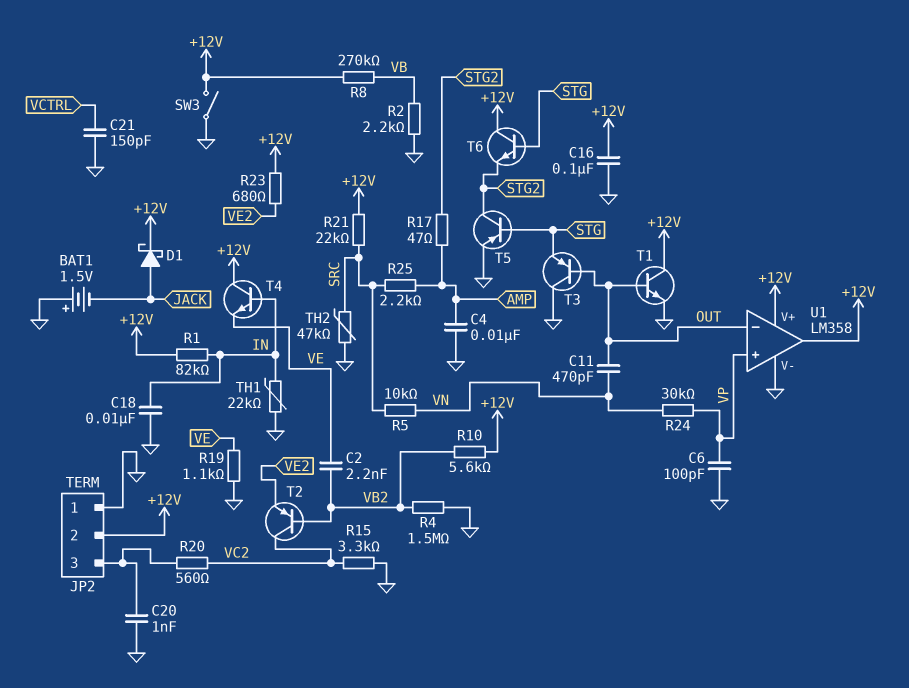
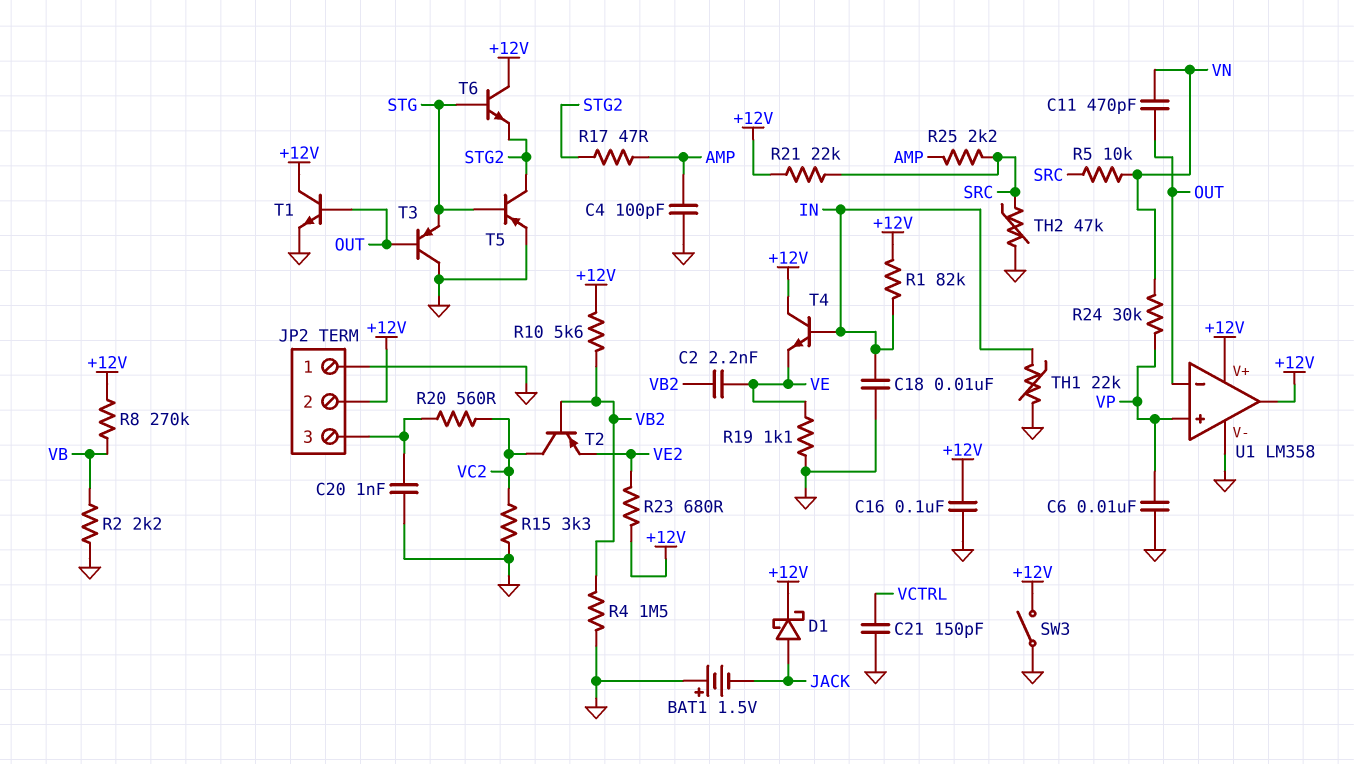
C4: 10nF (AMP, GND) -> 100pF (AMP, GND)
C6: 100pF (GND, VP) -> 10nF (GND, VP)

